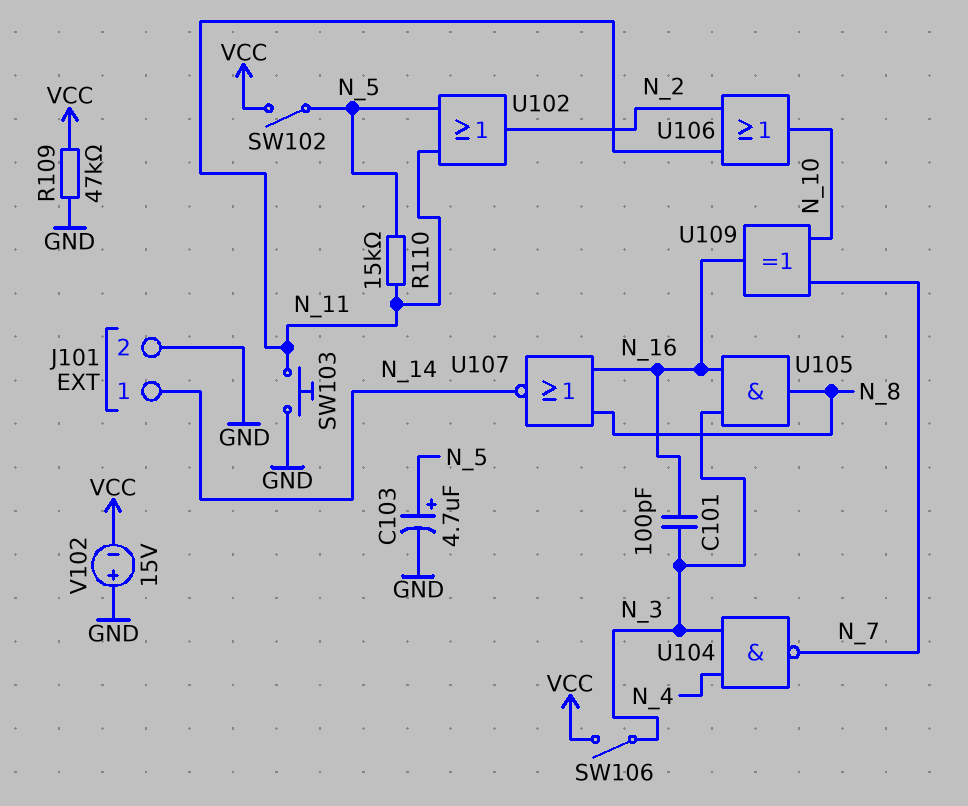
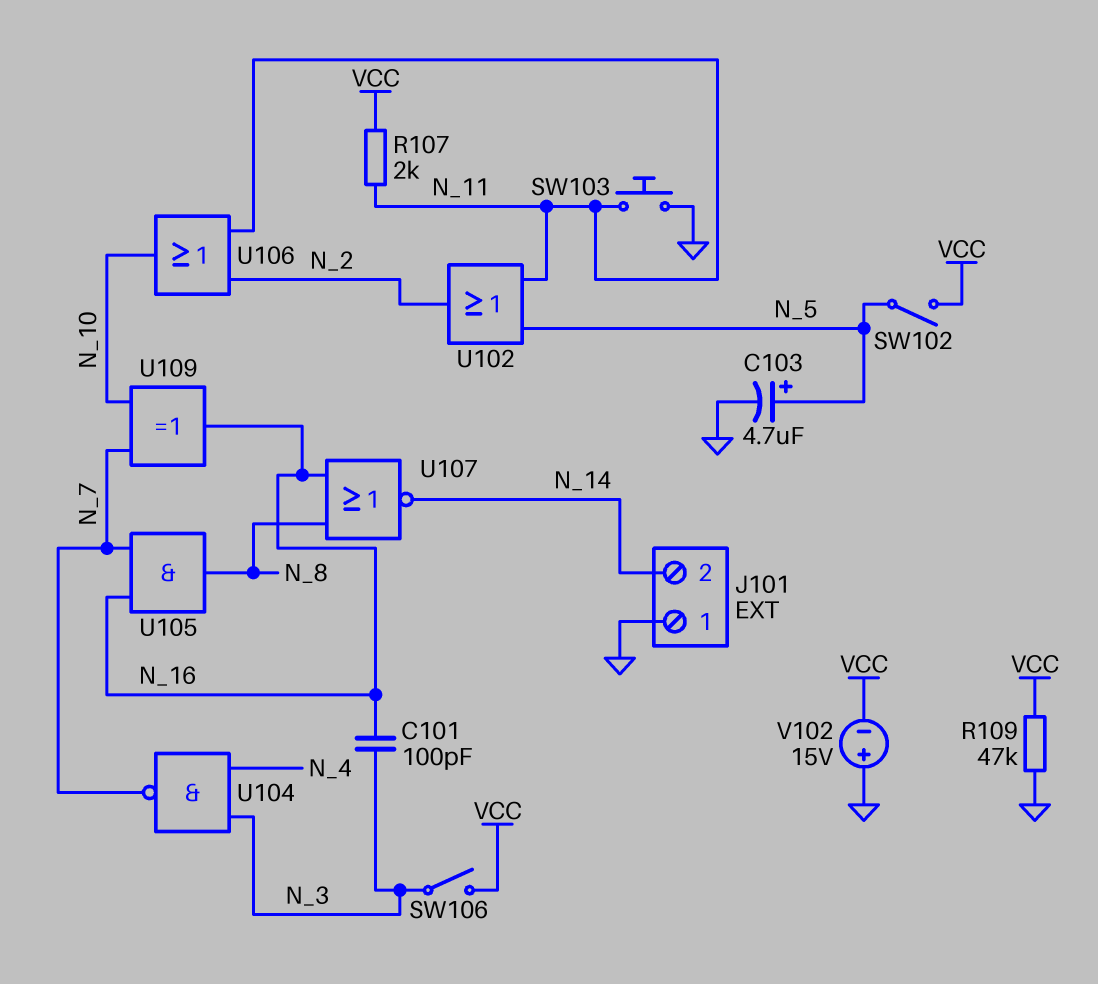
J101 pin 1: N_14 -> GND
J101 pin 2: GND -> N_14
R107: none -> 2k (N_11, VCC)
R110: 15k (N_5, N_11) -> none
U105: AND (in N_3, in N_16, out N_8) -> AND (in N_7, in N_16, out N_8)

